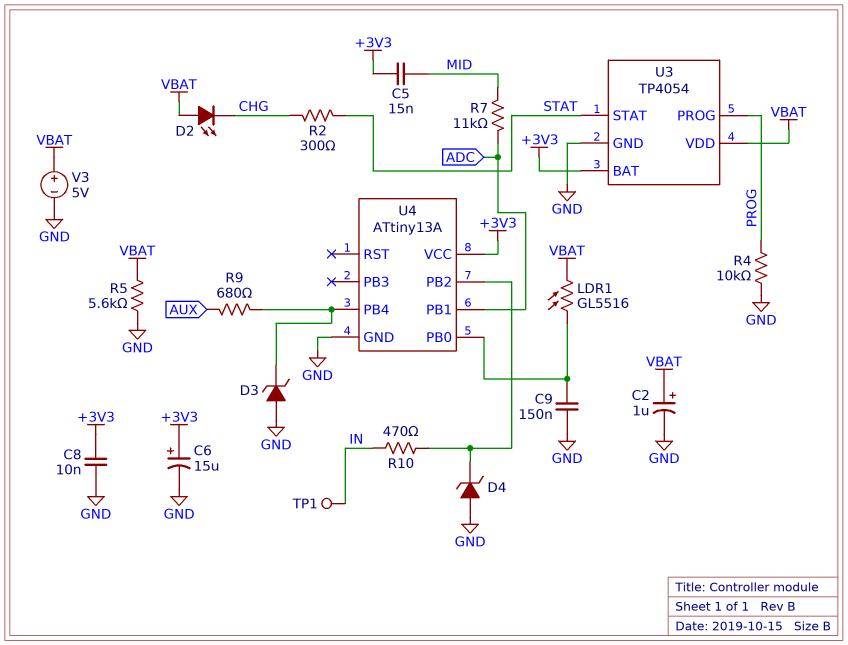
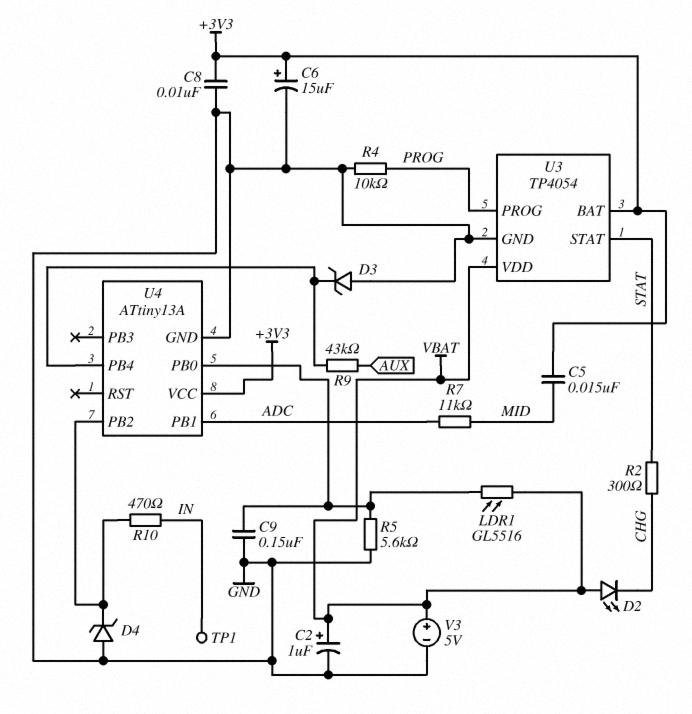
R5: 5.6k (GND, VBAT) -> 5.6k (GND, U4/PB0)
R9: 680 (AUX, U4/PB4) -> 43k (AUX, U4/PB4)

